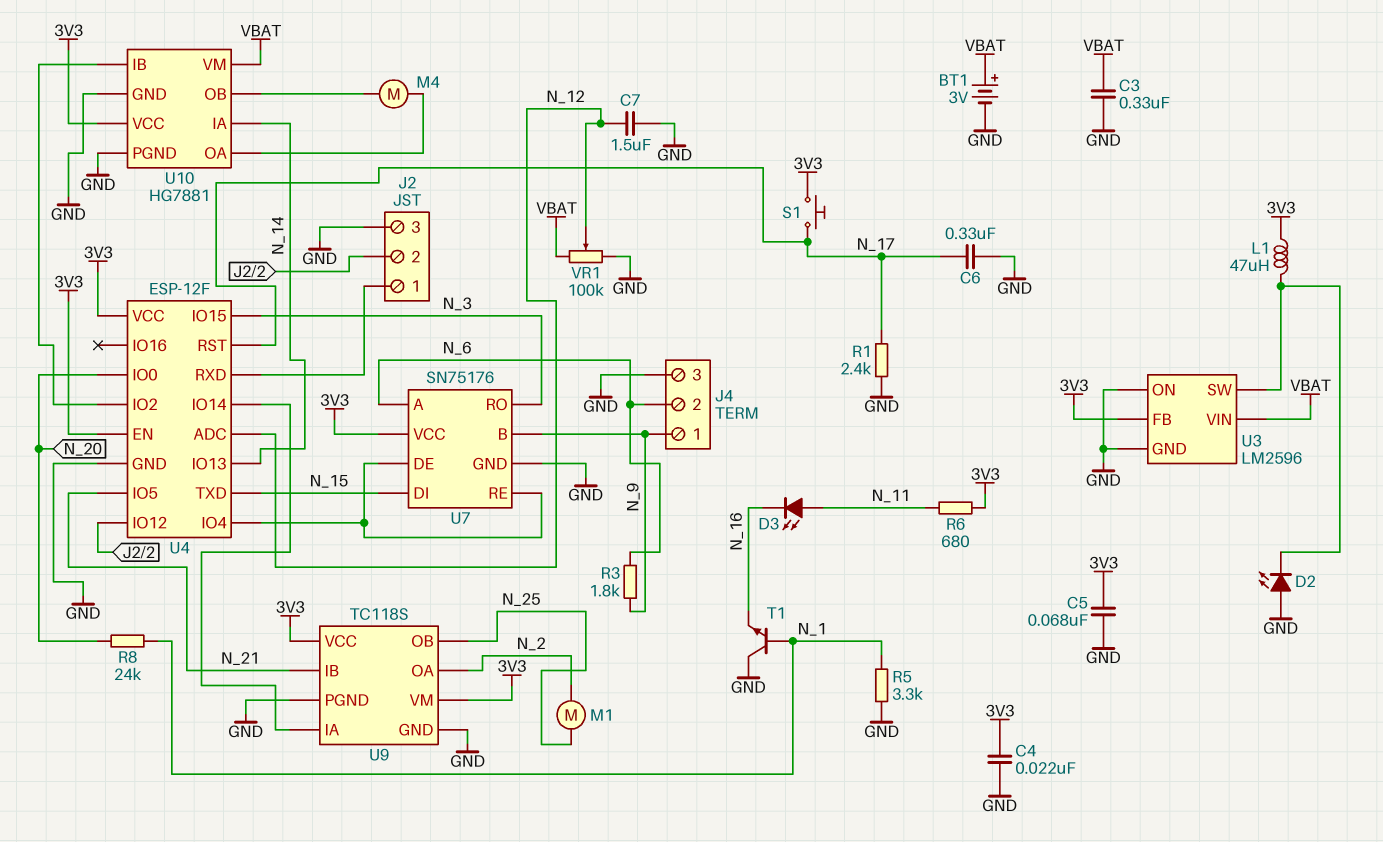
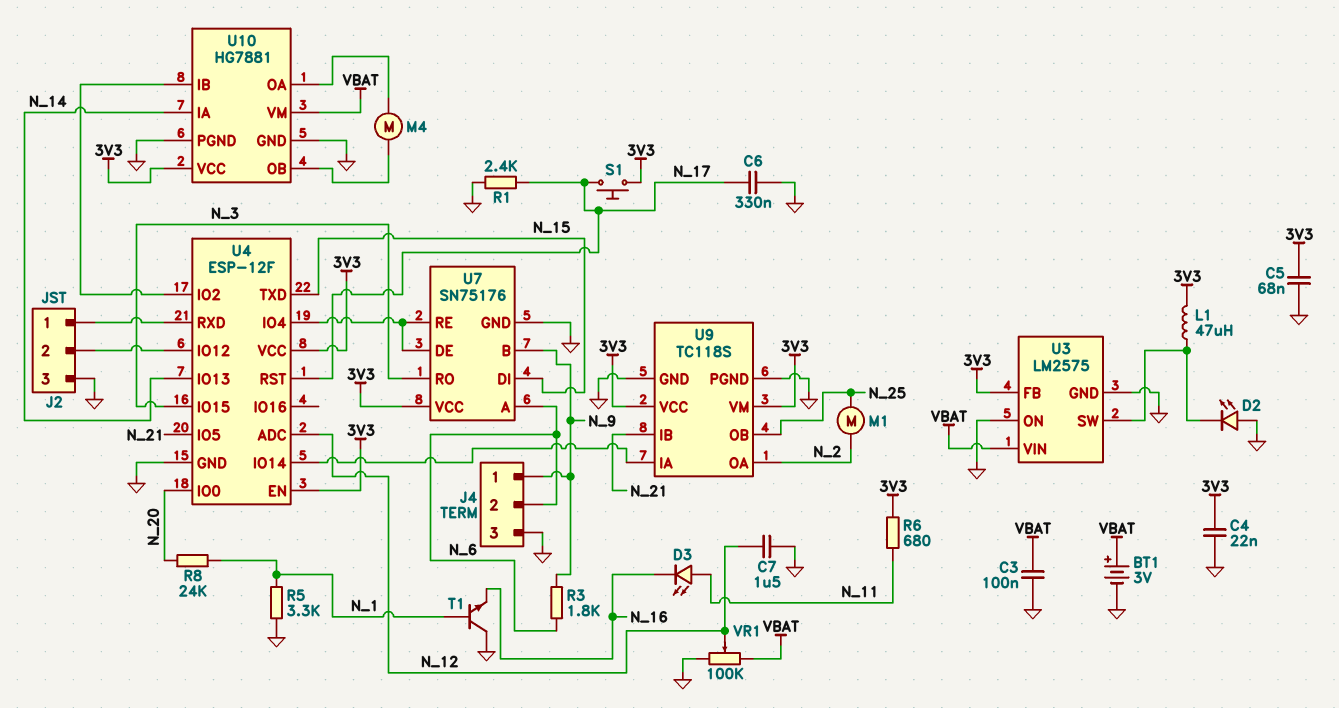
C3: 330nF (GND, VBAT) -> 100nF (GND, VBAT)
U3: LM2596 -> LM2575

